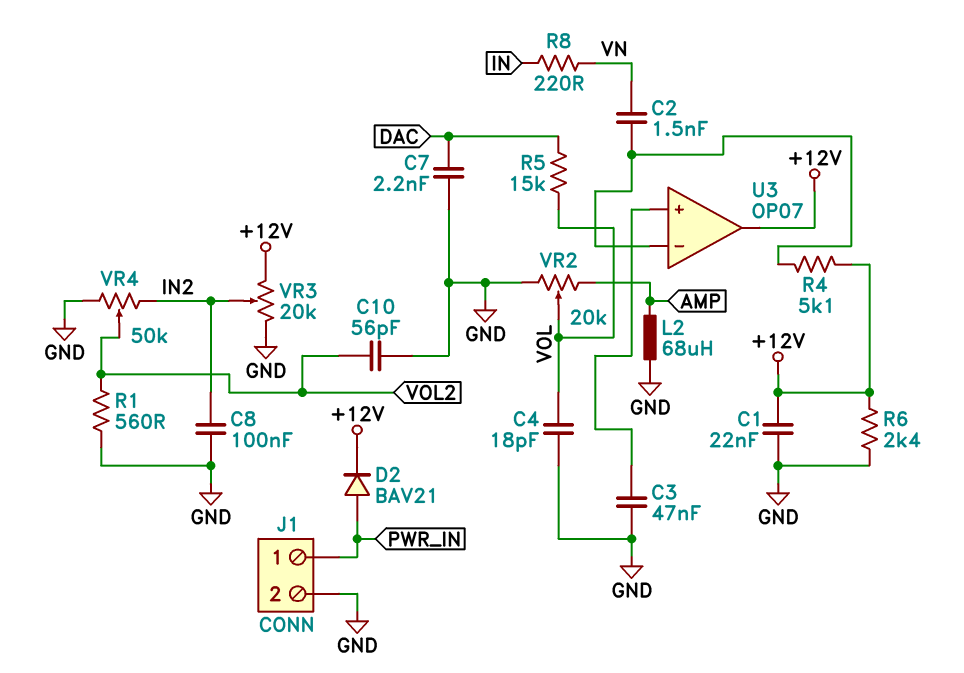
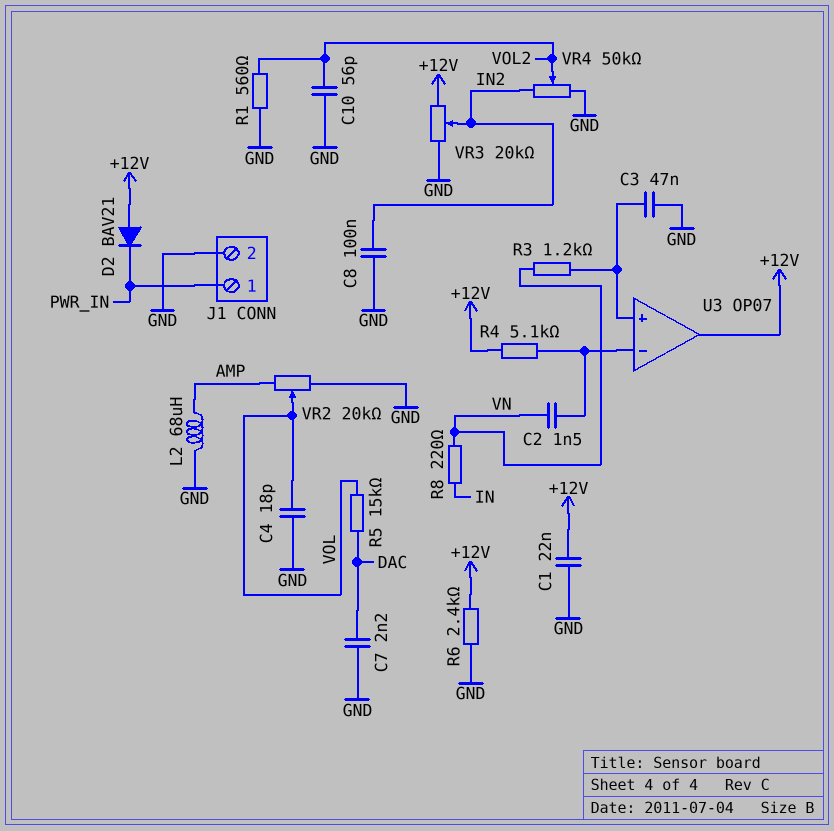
D2: diode BAV21 (A PWR_IN, K +12V) -> diode BAV21 (A +12V, K PWR_IN)
R3: none -> 1.2k (U3/in+, VN)

